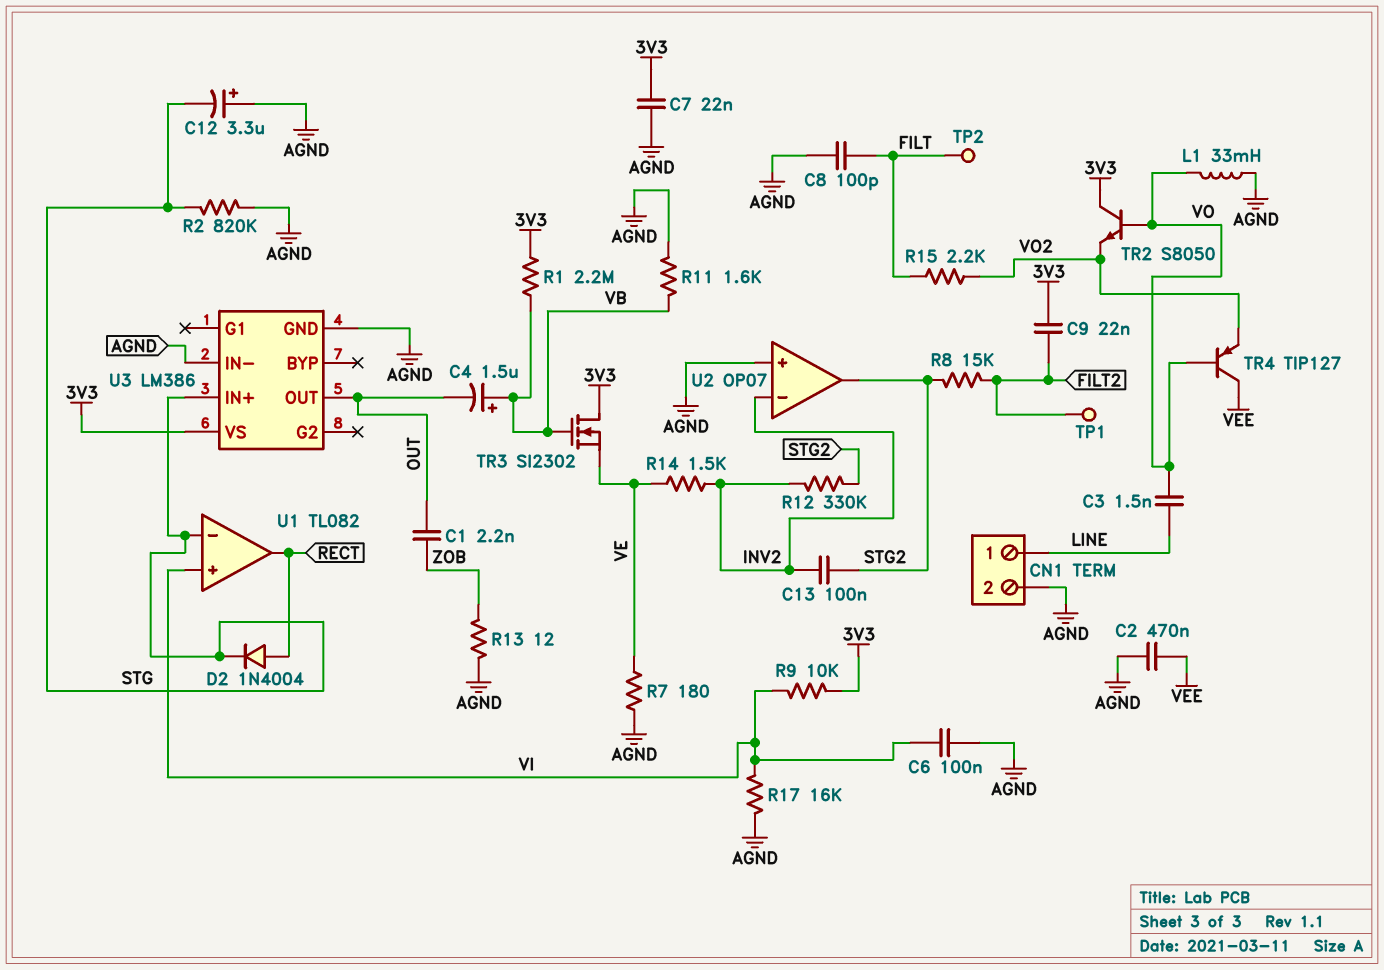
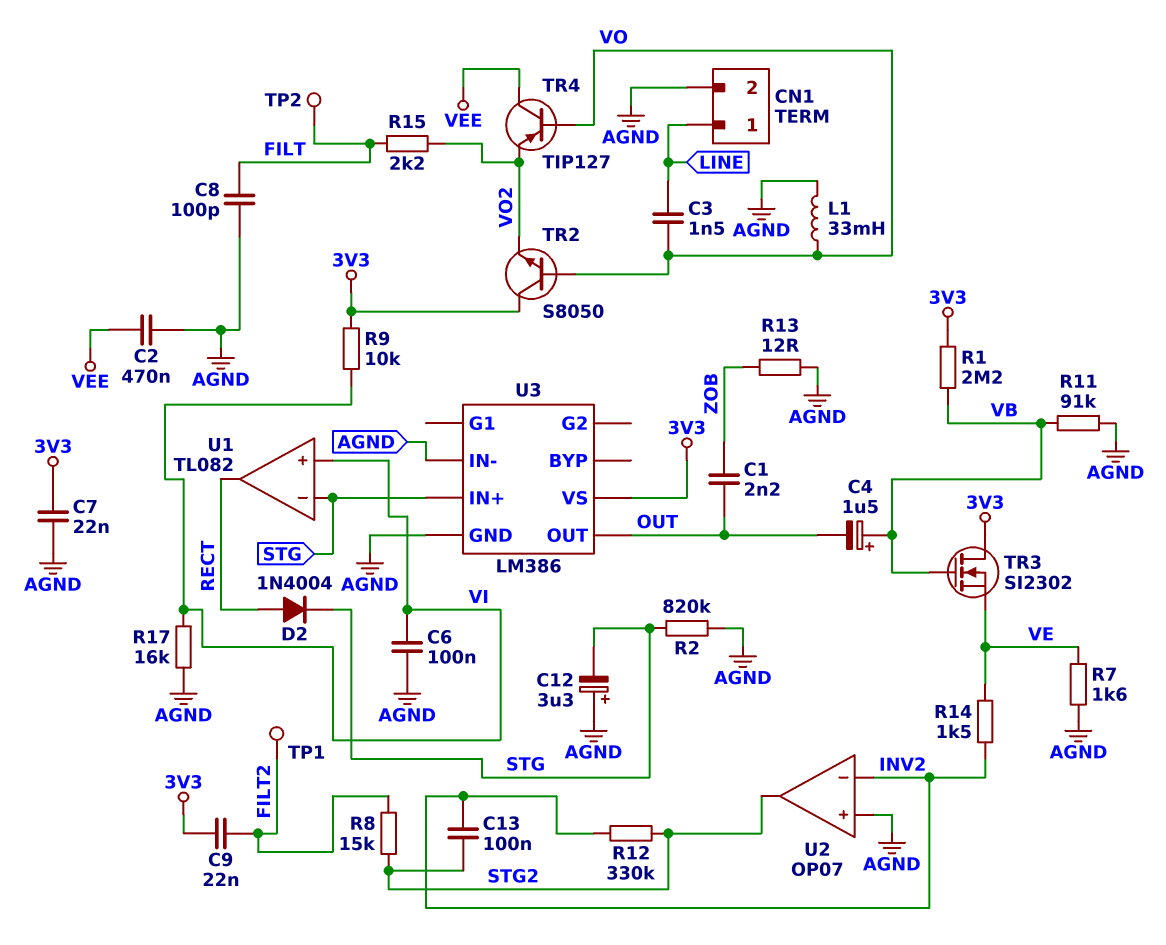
R7: 180 (AGND, VE) -> 1.6k (AGND, VE)
R11: 1.6k (AGND, VB) -> 91k (AGND, VB)

